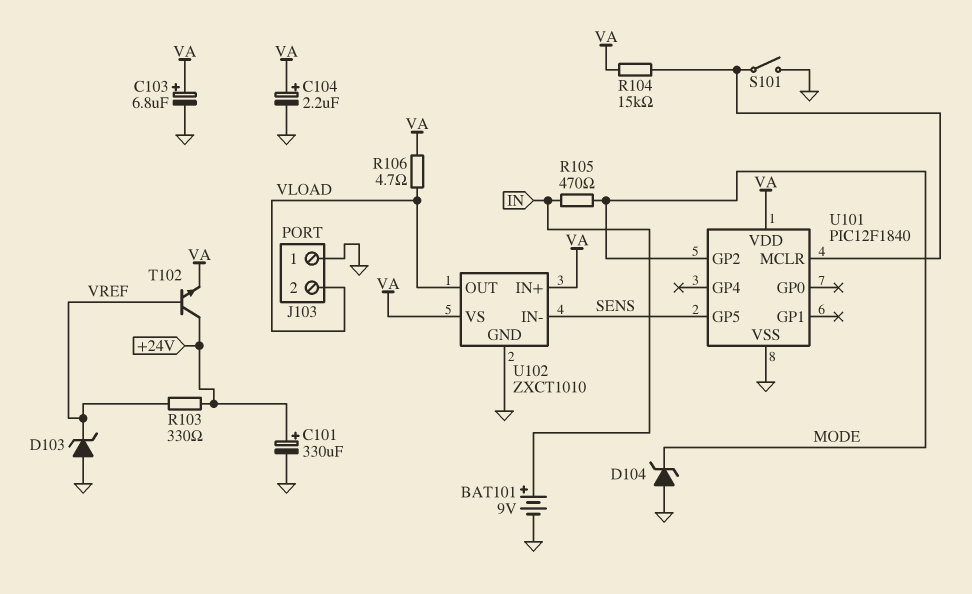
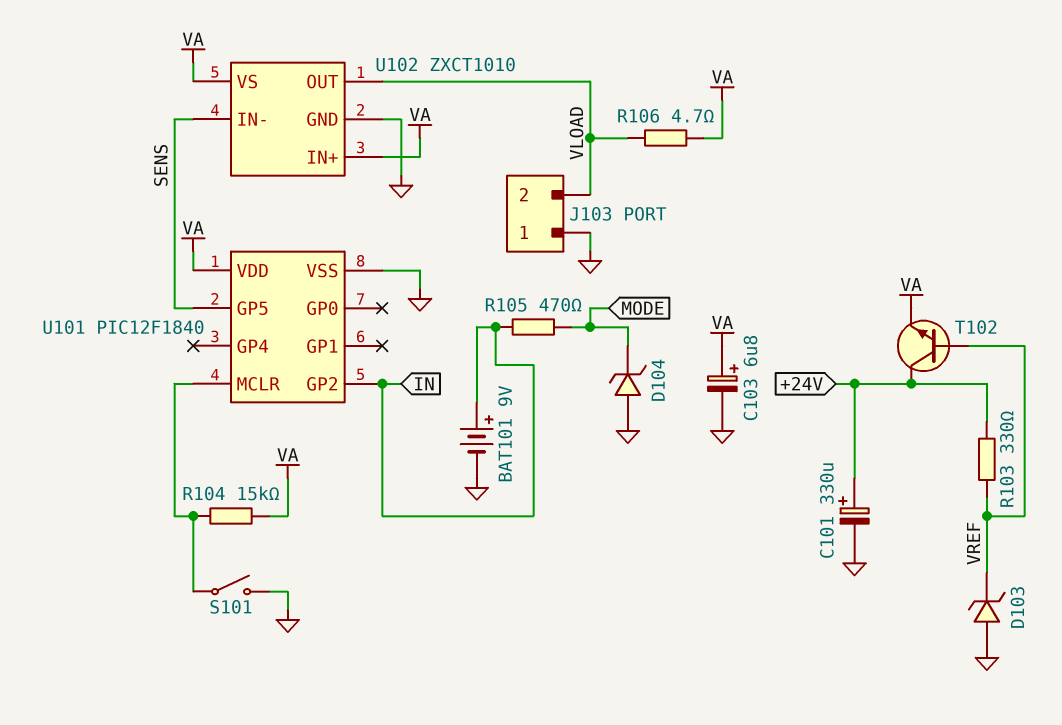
C104: 2.2uF (plus VA, minus GND) -> none
U101 pin GP2: MODE -> IN

